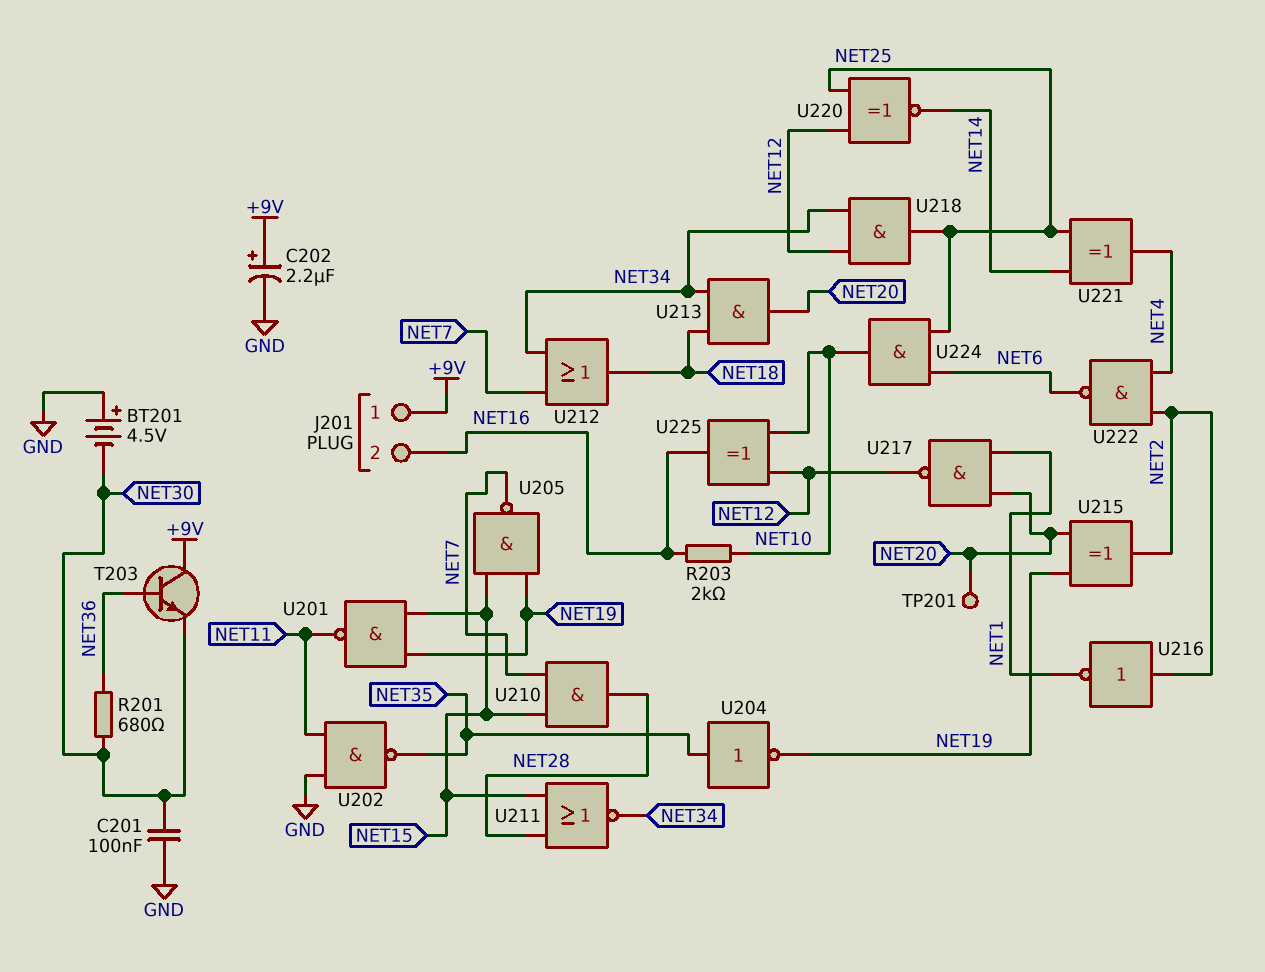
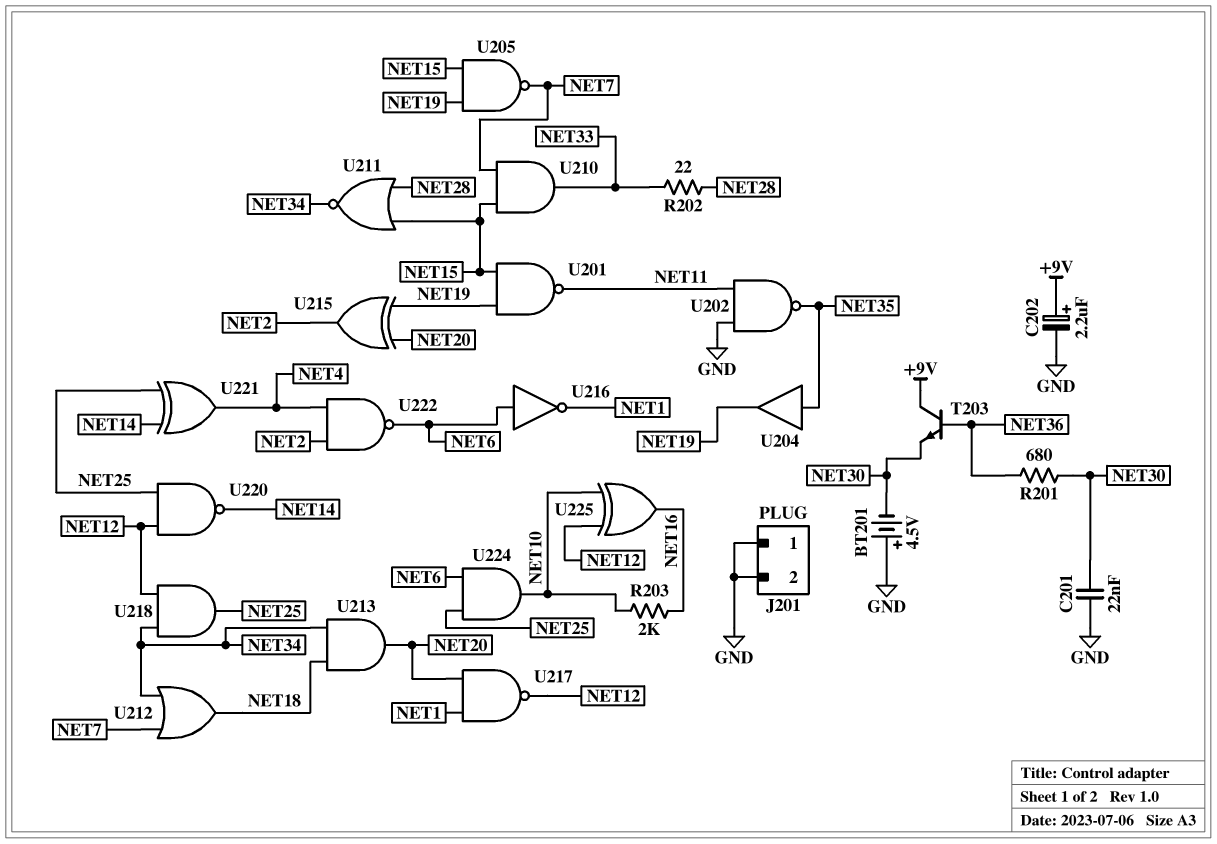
C201: 100nF (GND, NET30) -> 22nF (GND, NET30)
J201 pin 1: +9V -> GND
J201 pin 2: NET16 -> GND
R202: none -> 22 (NET28, NET33)
TP201: test point (NET20) -> none
U204: NOT (in NET35, out NET19) -> buffer (in NET35, out NET19)
U210: AND (in NET7, in NET15, out NET28) -> AND (in NET7, in NET15, out NET33)
U216: NOT (in NET2, out NET1) -> NOT (in NET6, out NET1)
U220: XNOR (in NET12, in NET25, out NET14) -> NAND (in NET12, in NET25, out NET14)

